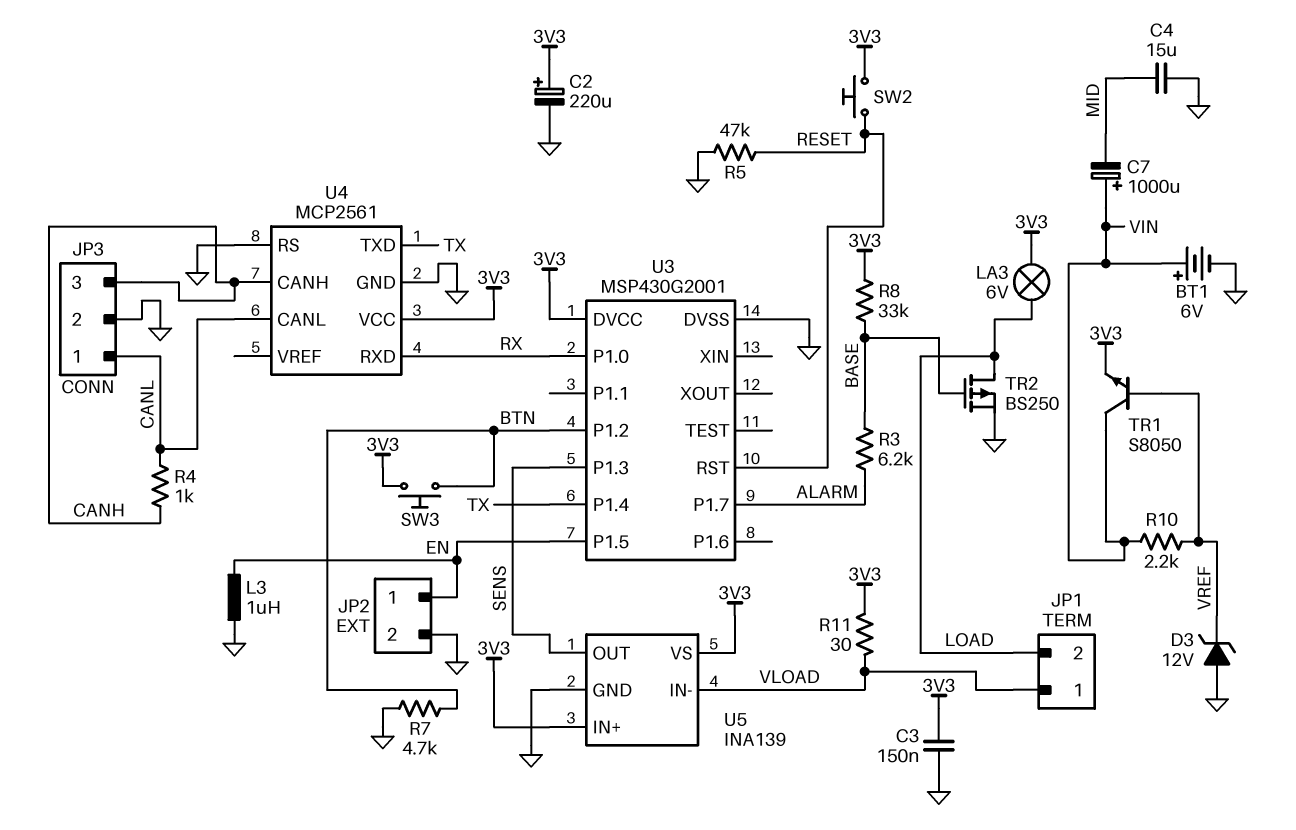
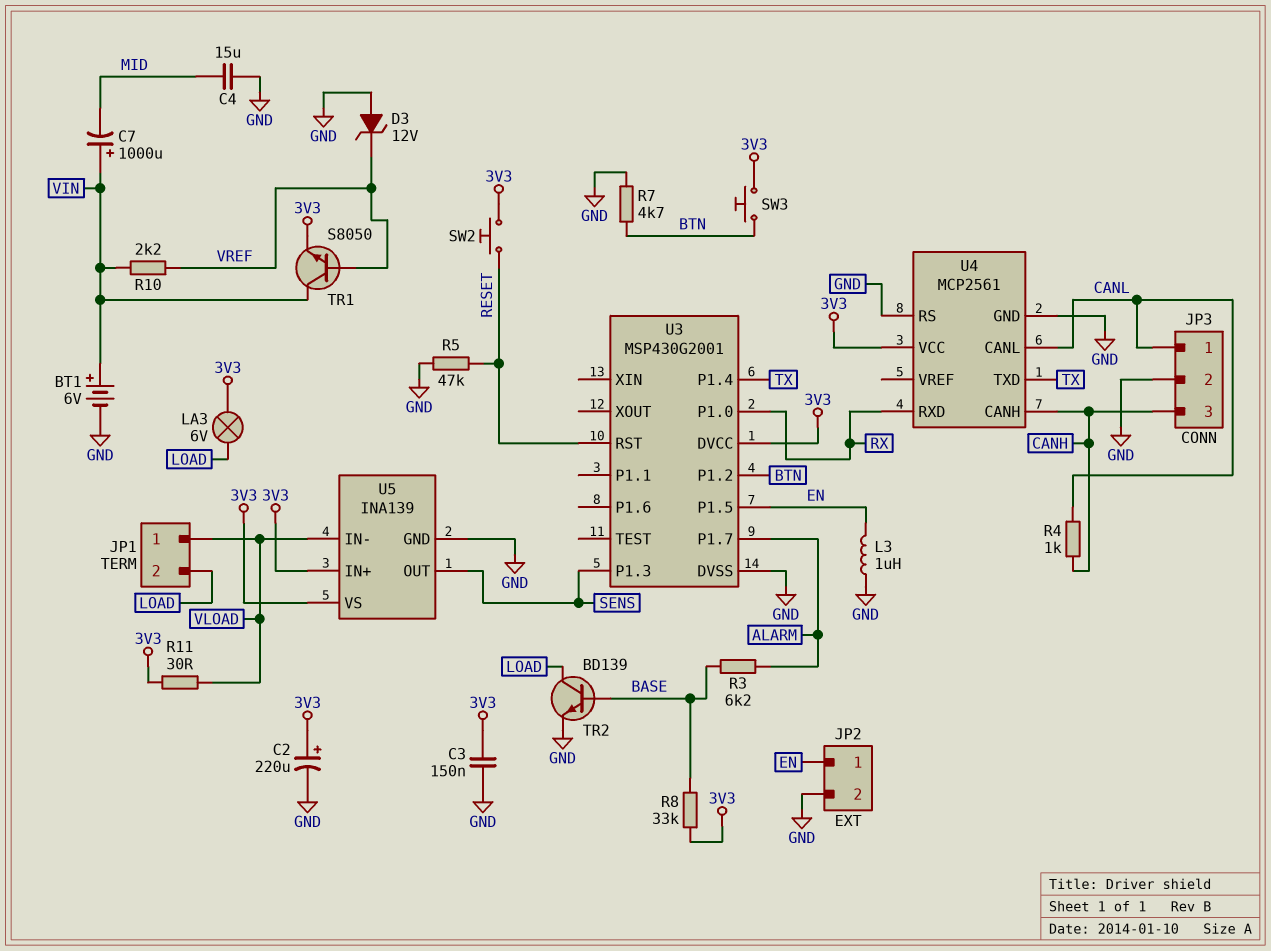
TR2: PMOS BS250 (G BASE, D LOAD, S GND) -> NPN BD139 (B BASE, C LOAD, E GND)

